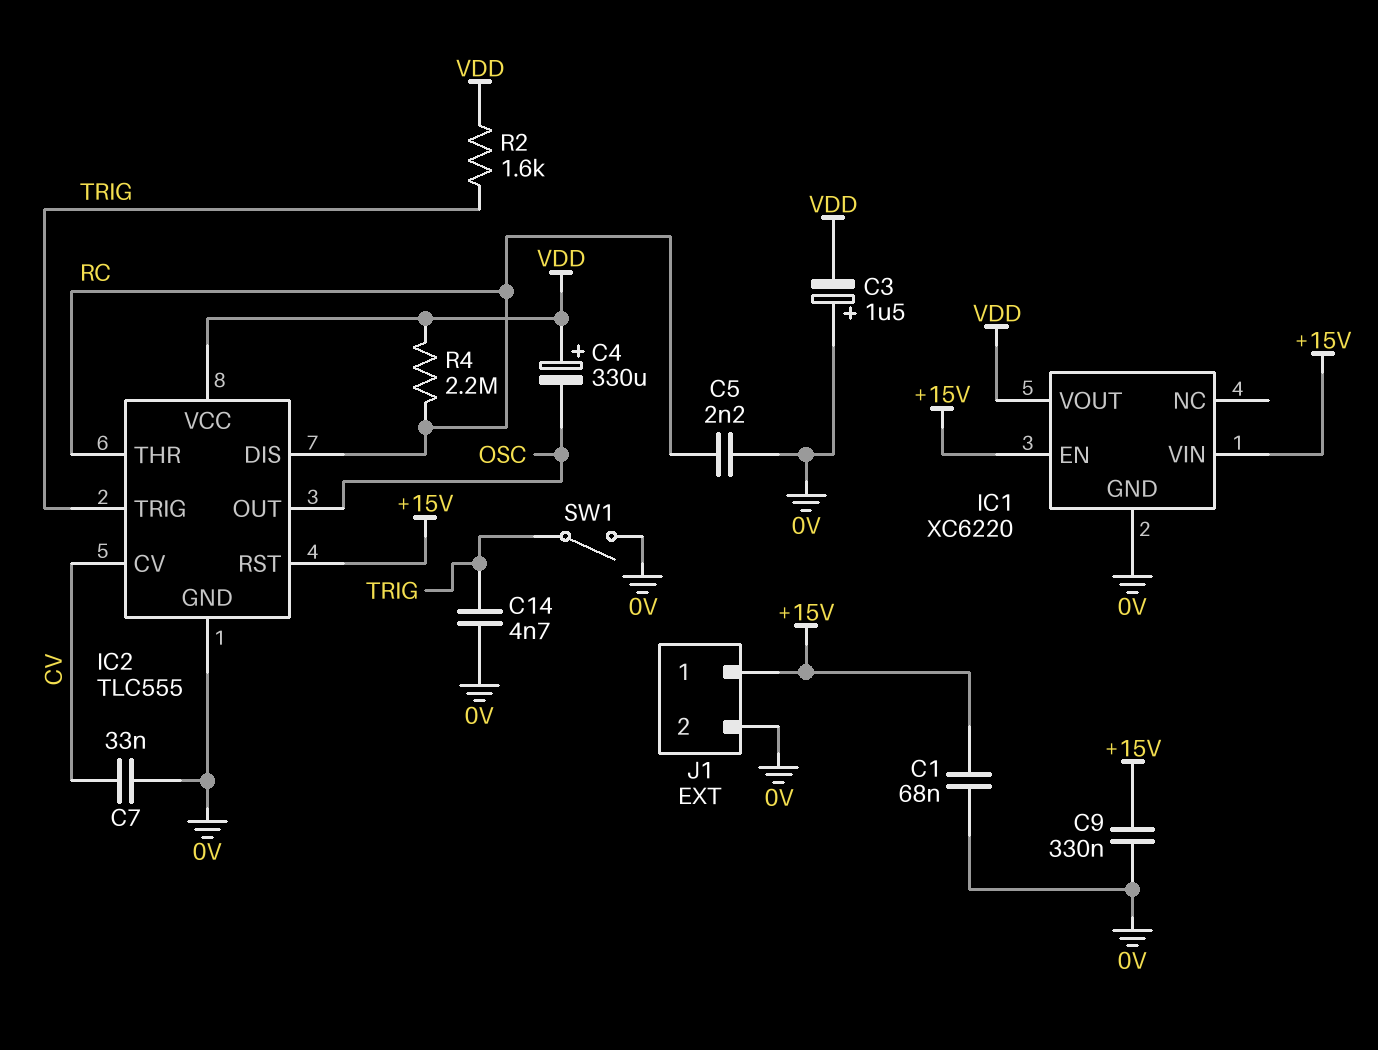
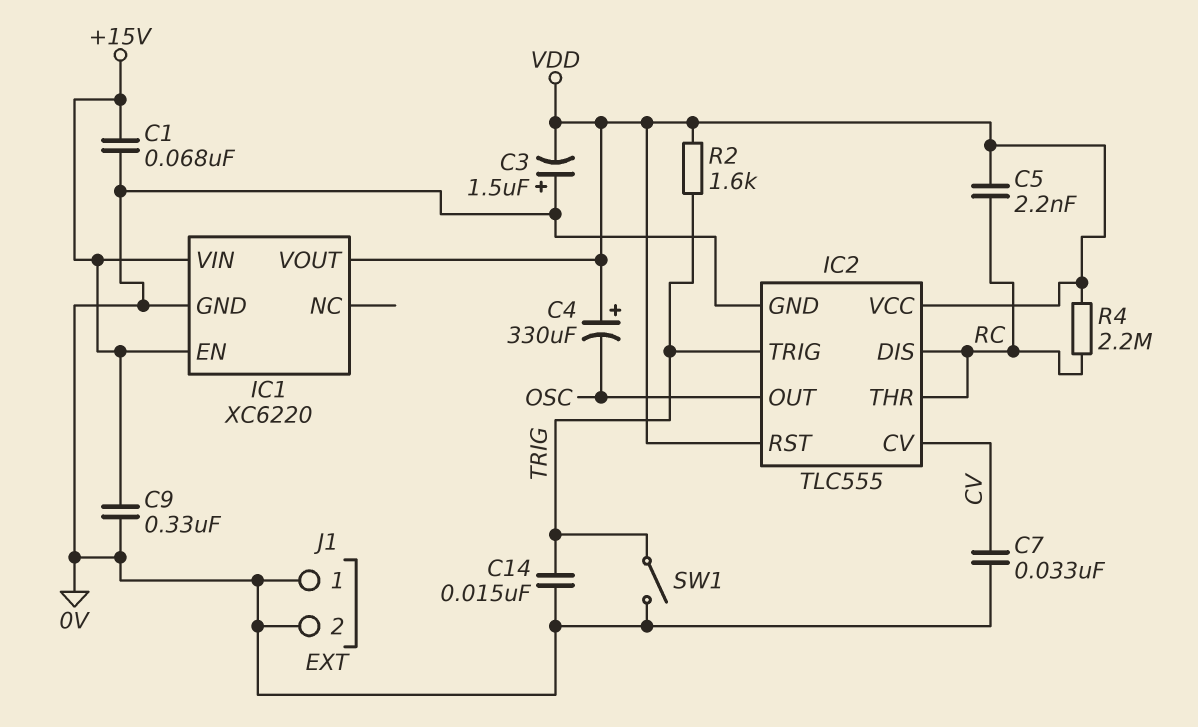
C5: 2.2nF (0V, RC) -> 2.2nF (RC, VDD)
C14: 4.7nF (0V, TRIG) -> 15nF (0V, TRIG)
IC2 pin RST: +15V -> VDD
J1 pin 1: +15V -> 0V

